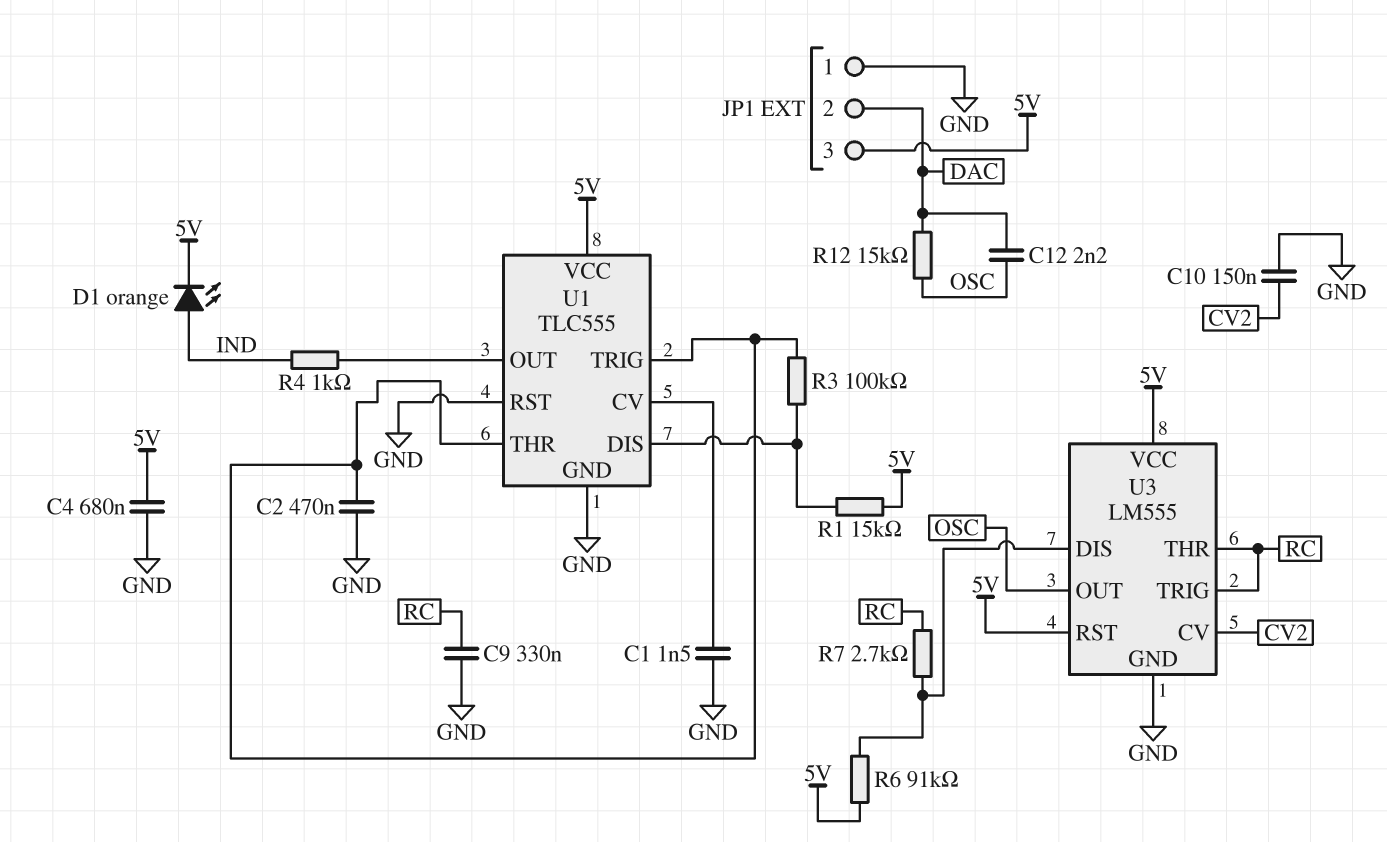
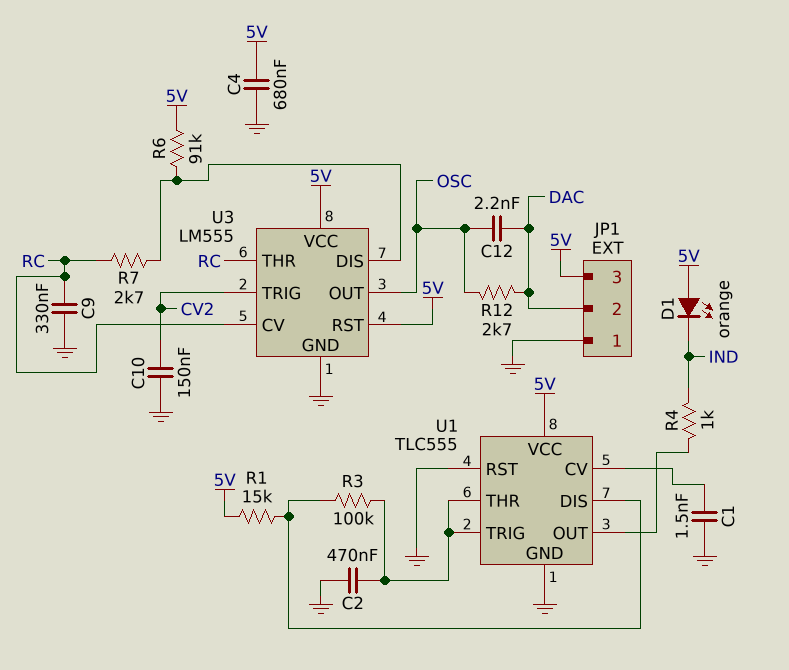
D1: LED orange (A IND, K 5V) -> LED orange (A 5V, K IND)
R12: 15k (DAC, OSC) -> 2.7k (DAC, OSC)
U3 pin CV: CV2 -> RC
U3 pin TRIG: RC -> CV2

